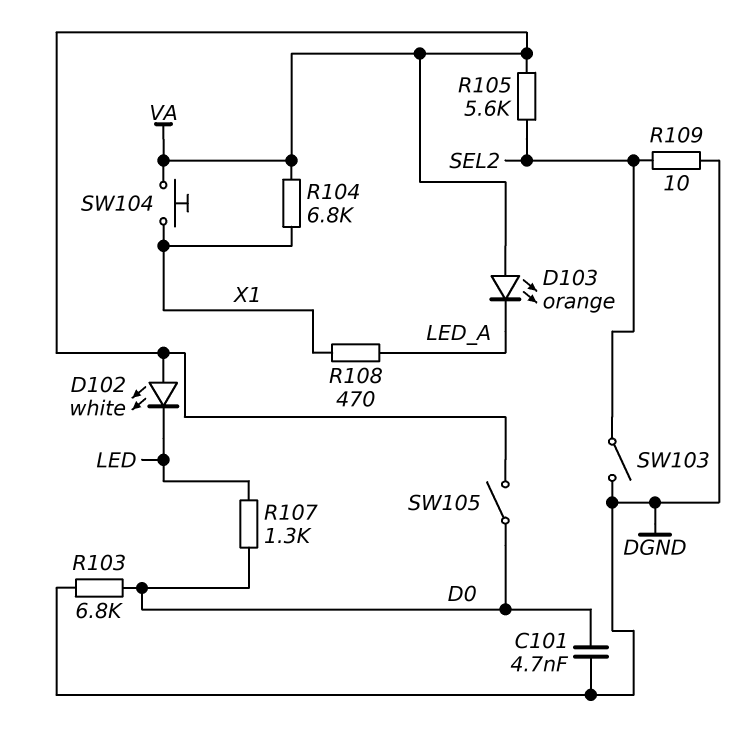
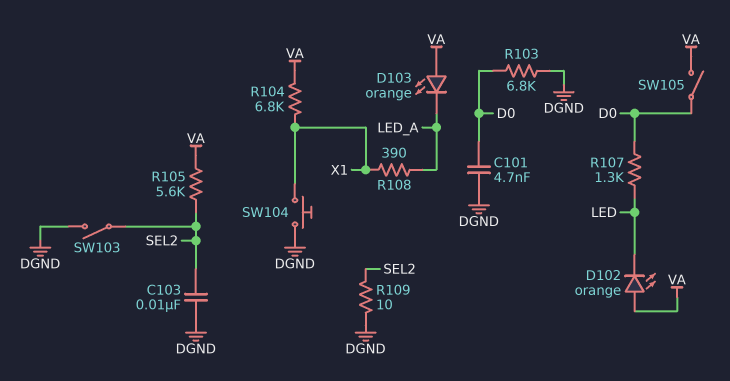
C103: none -> 10nF (DGND, SEL2)
D102: LED white (A VA, K LED) -> LED orange (A VA, K LED)
R108: 470 (LED_A, X1) -> 390 (LED_A, X1)
SW104: button (VA, X1) -> button (DGND, X1)

